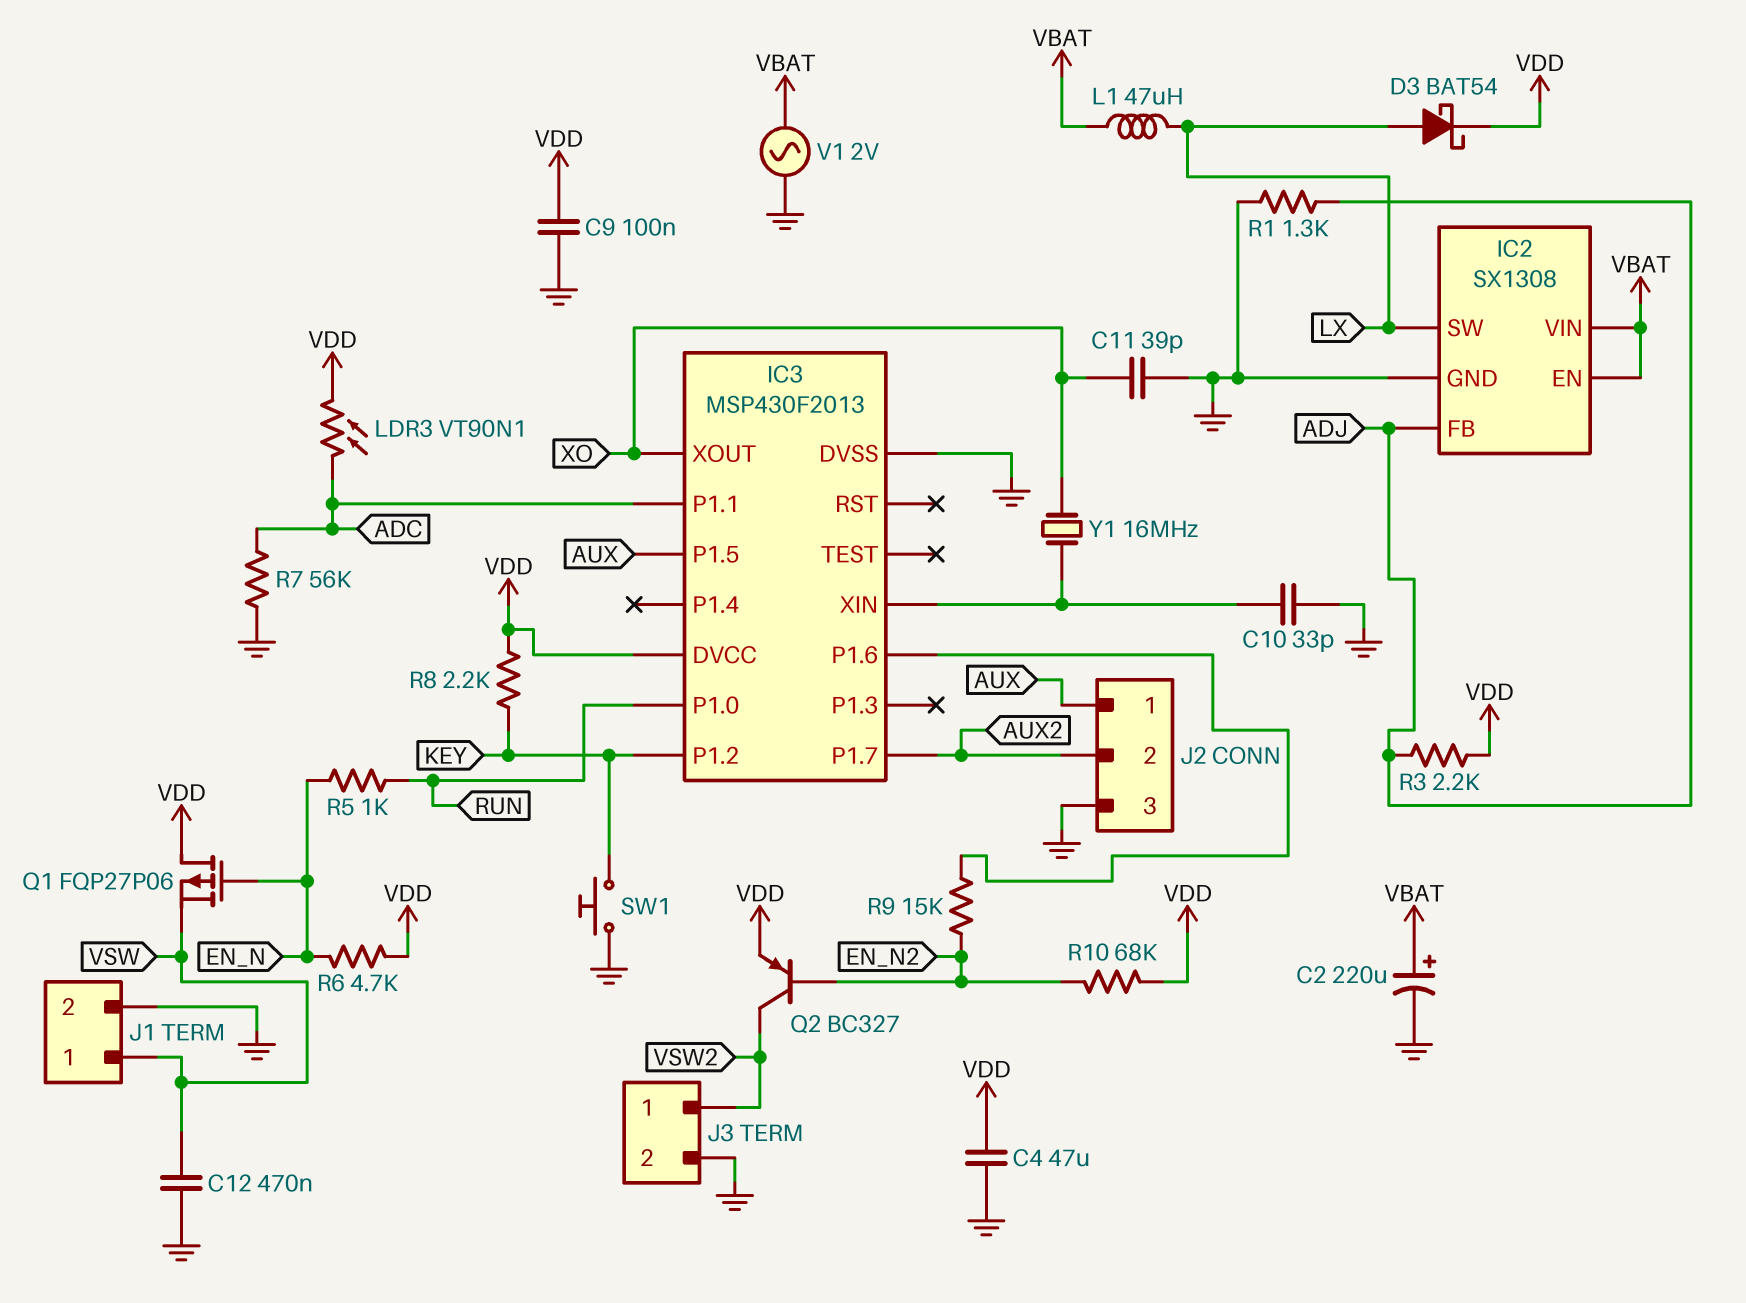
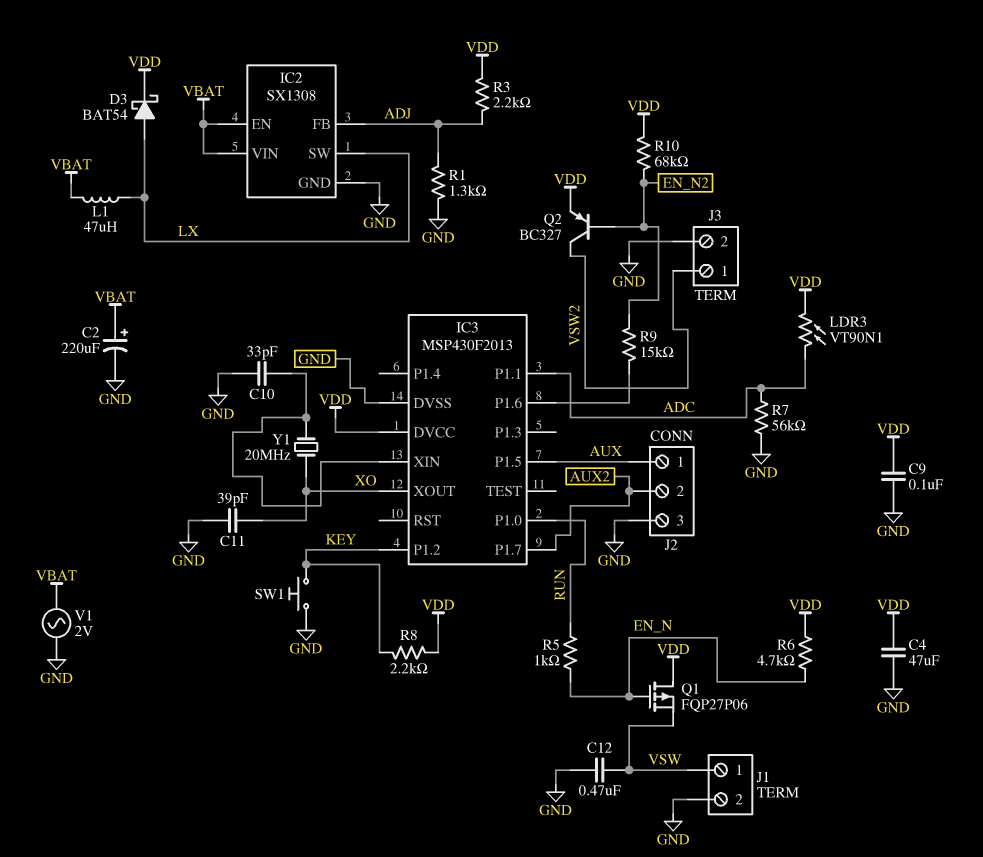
Y1: 16MHz (IC3/XIN, XO) -> 20MHz (IC3/XIN, XO)

